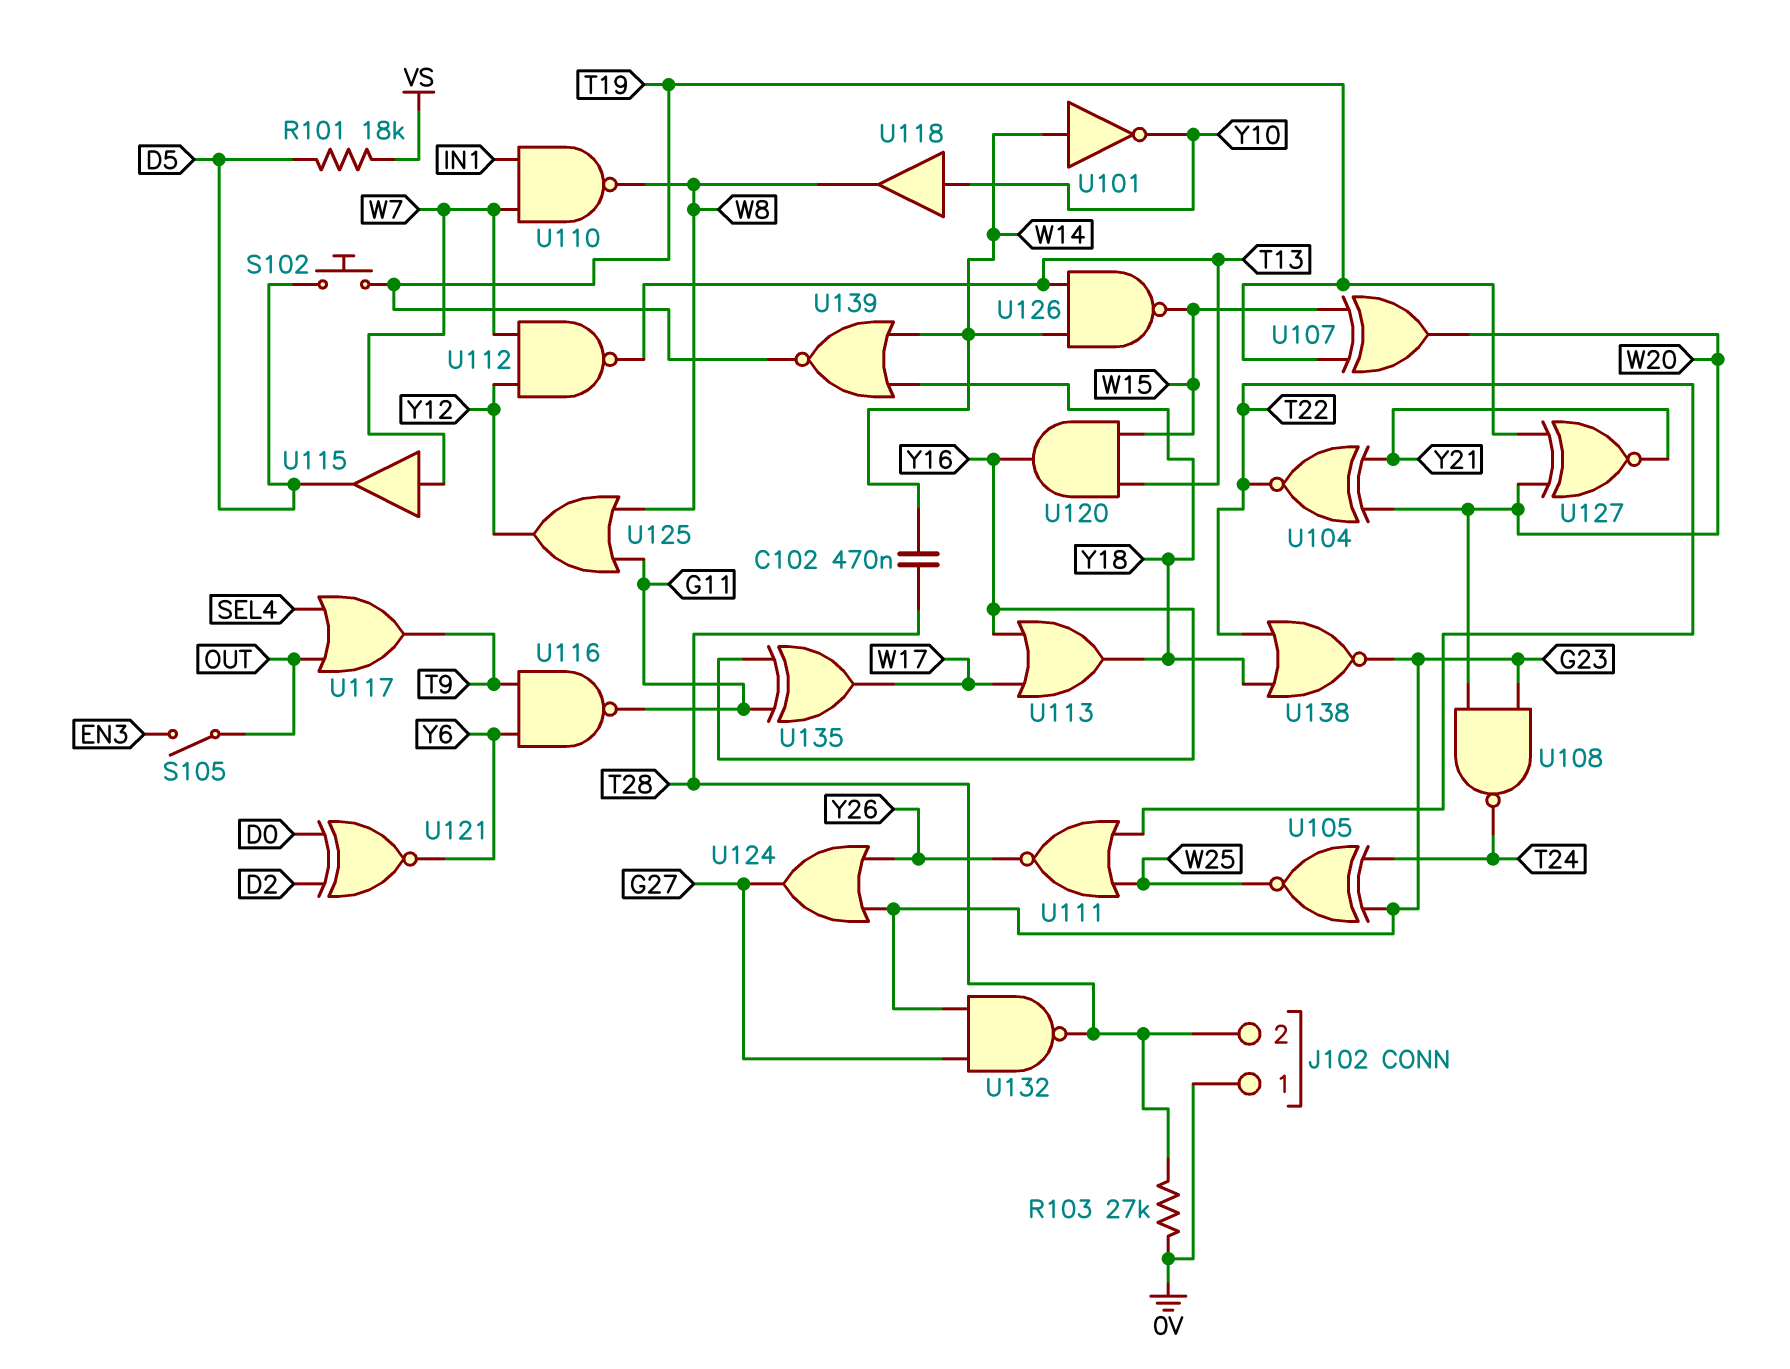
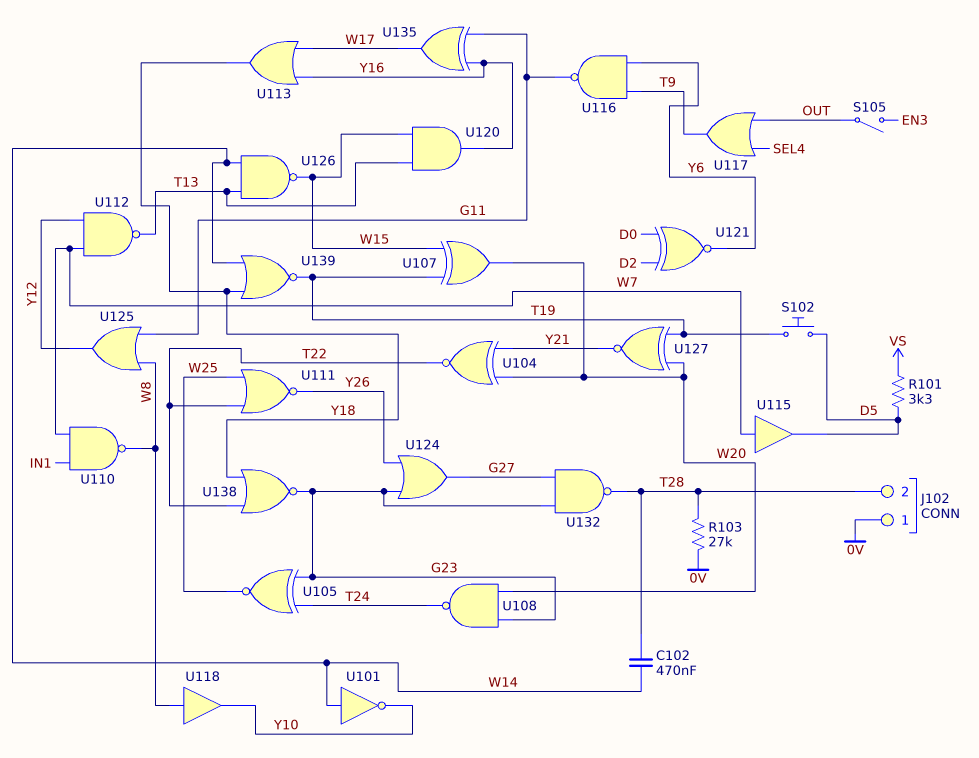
R101: 18k (D5, VS) -> 3.3k (D5, VS)
U118: buffer (in Y10, out W8) -> buffer (in W8, out Y10)

